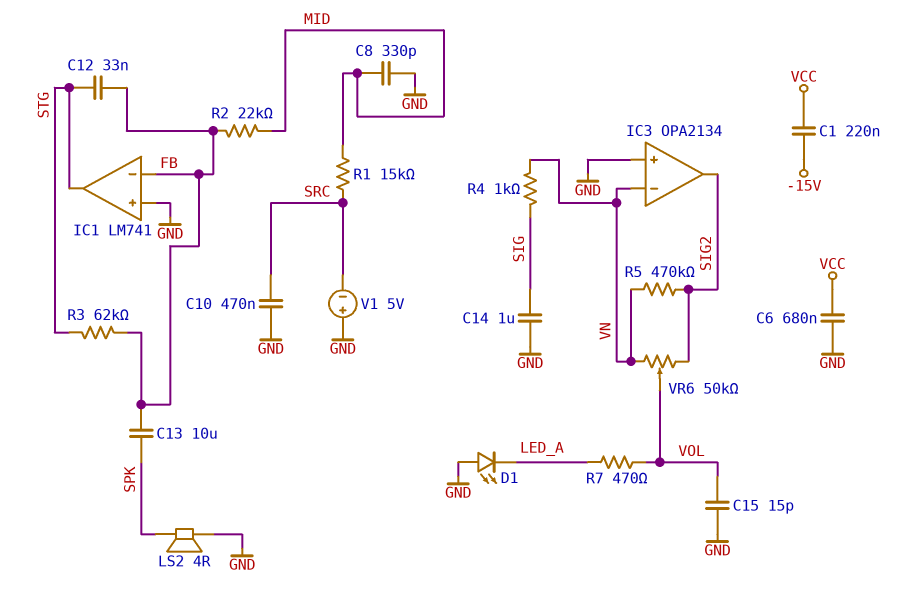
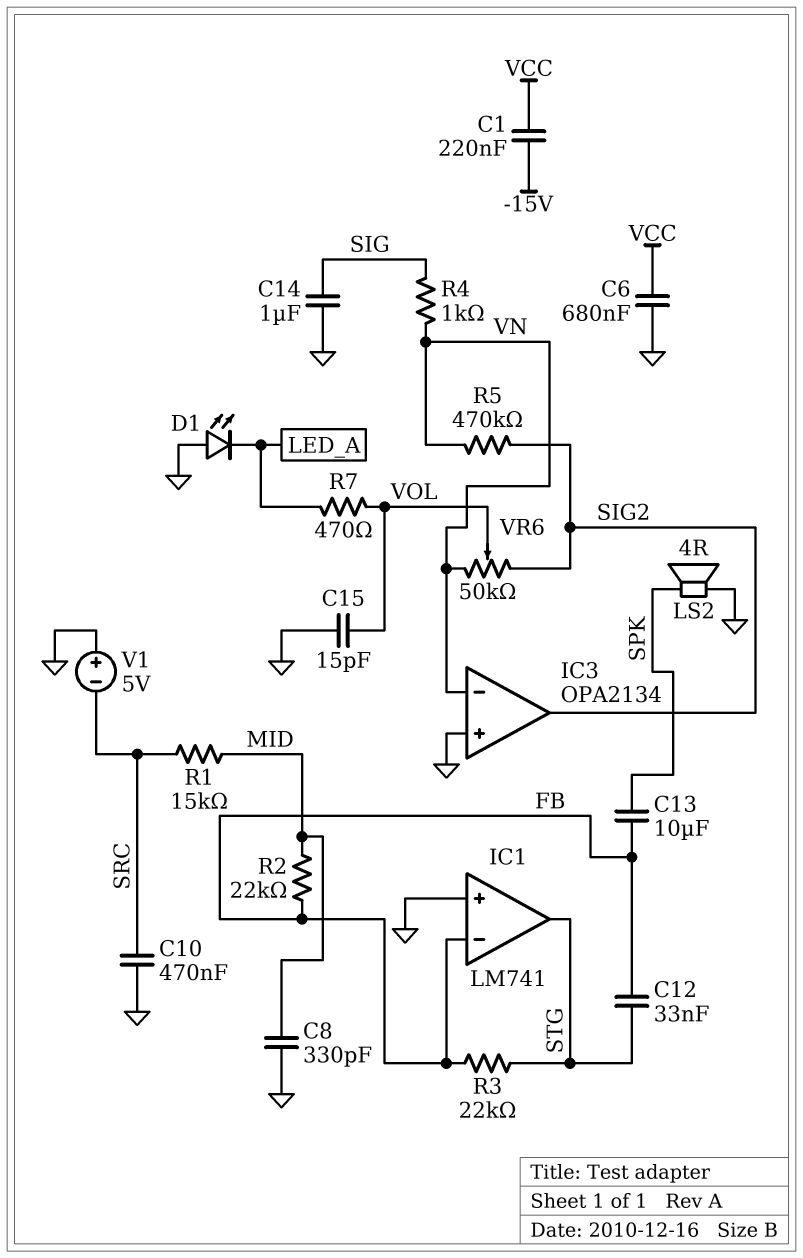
R3: 62k (FB, STG) -> 22k (FB, STG)

